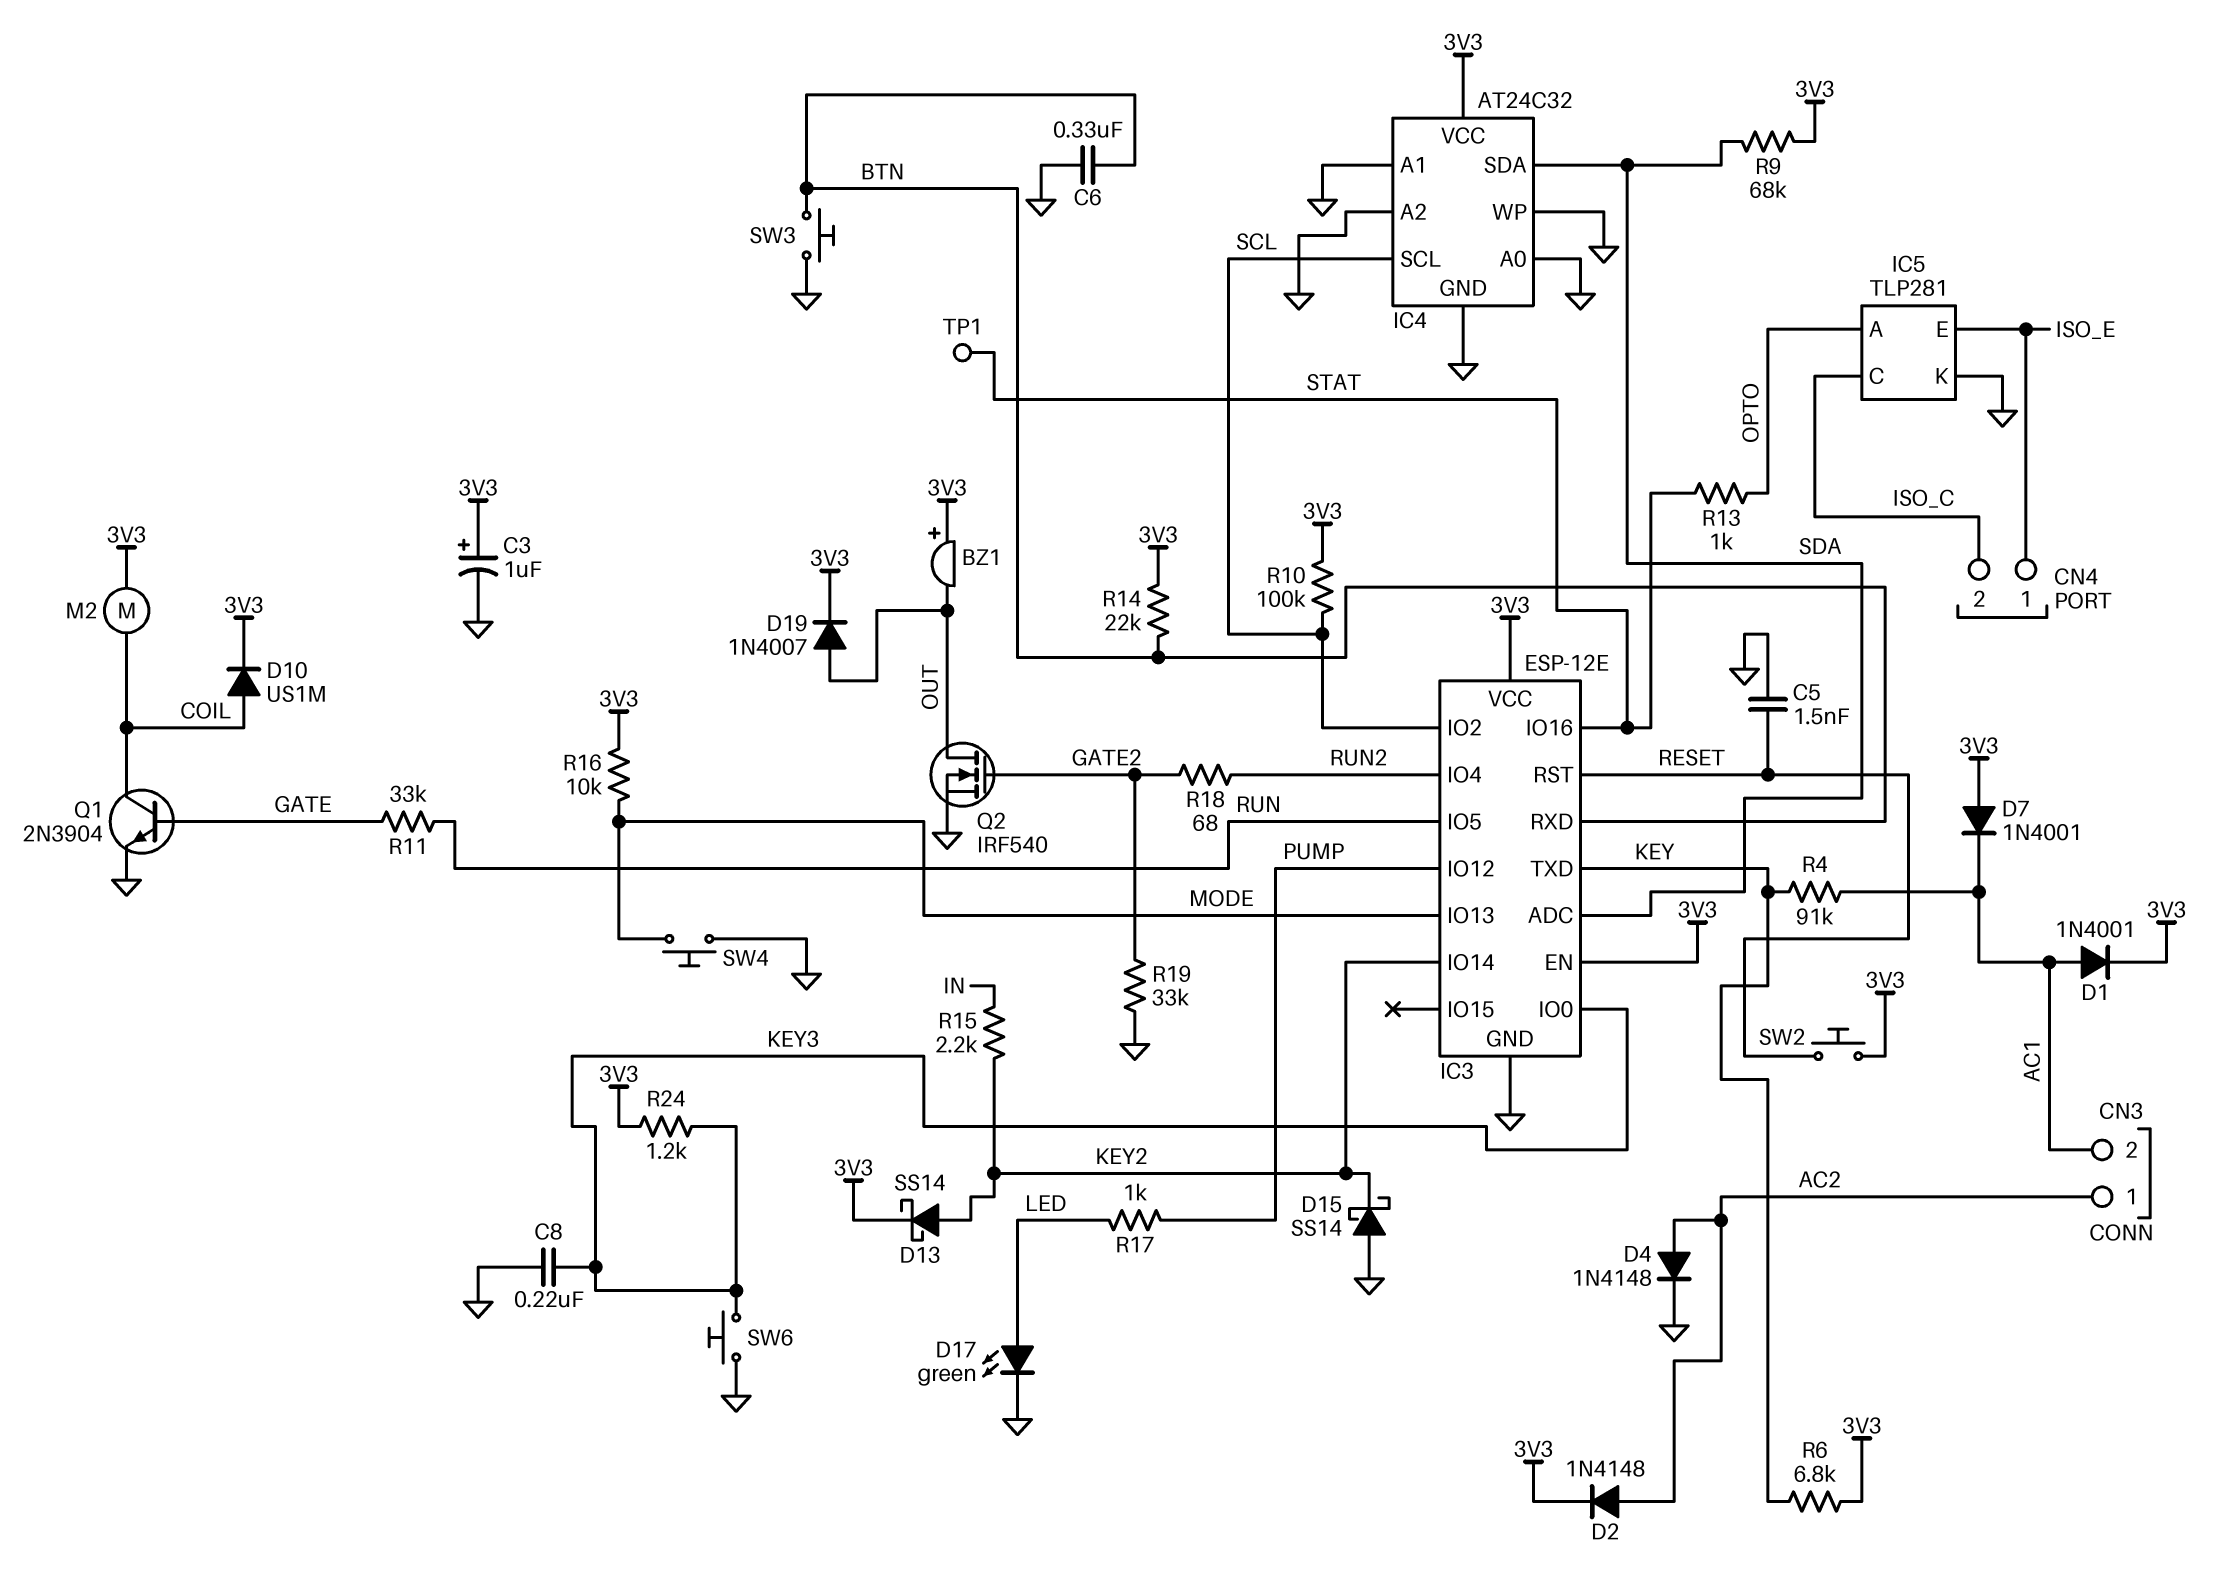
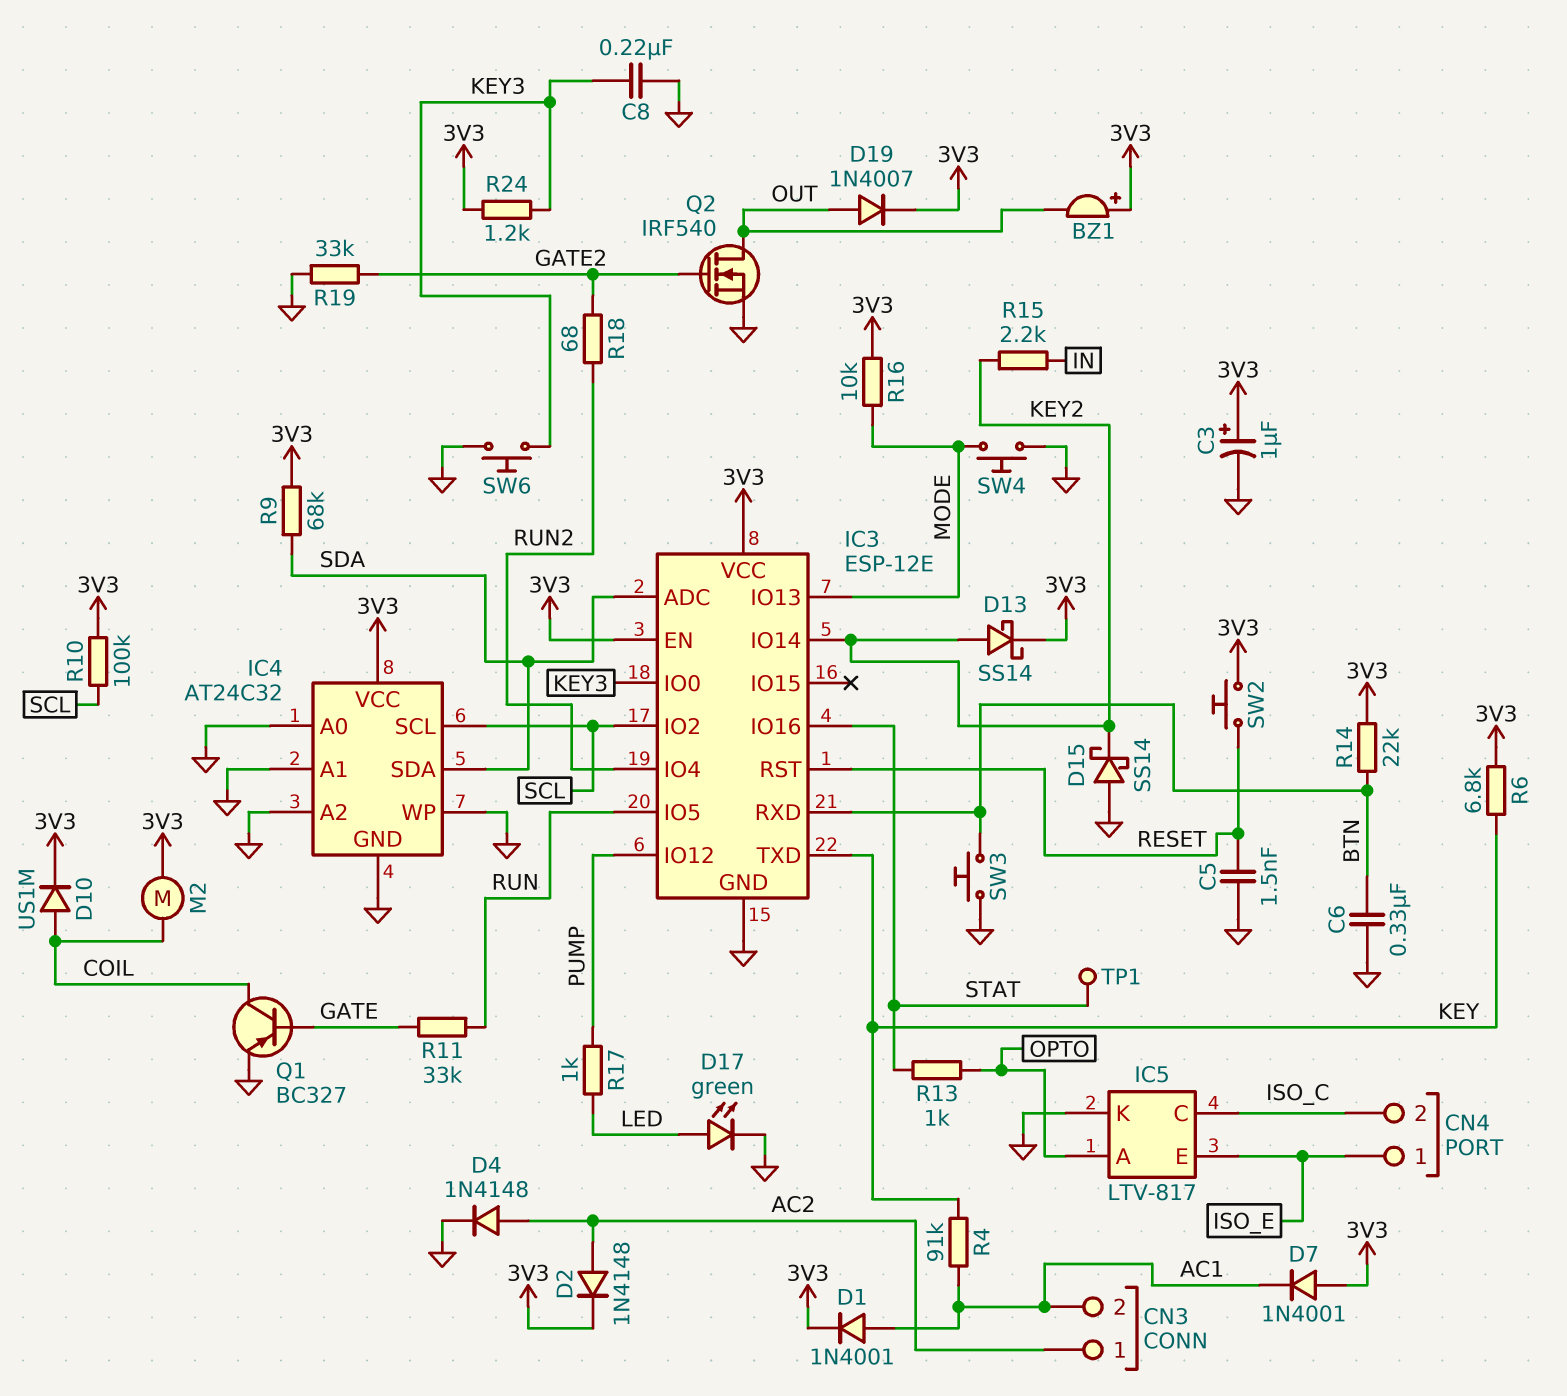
IC5: TLP281 -> LTV-817
Q1: NPN 2N3904 (B GATE, C COIL, E GND) -> PNP BC327 (B GATE, C COIL, E GND)

